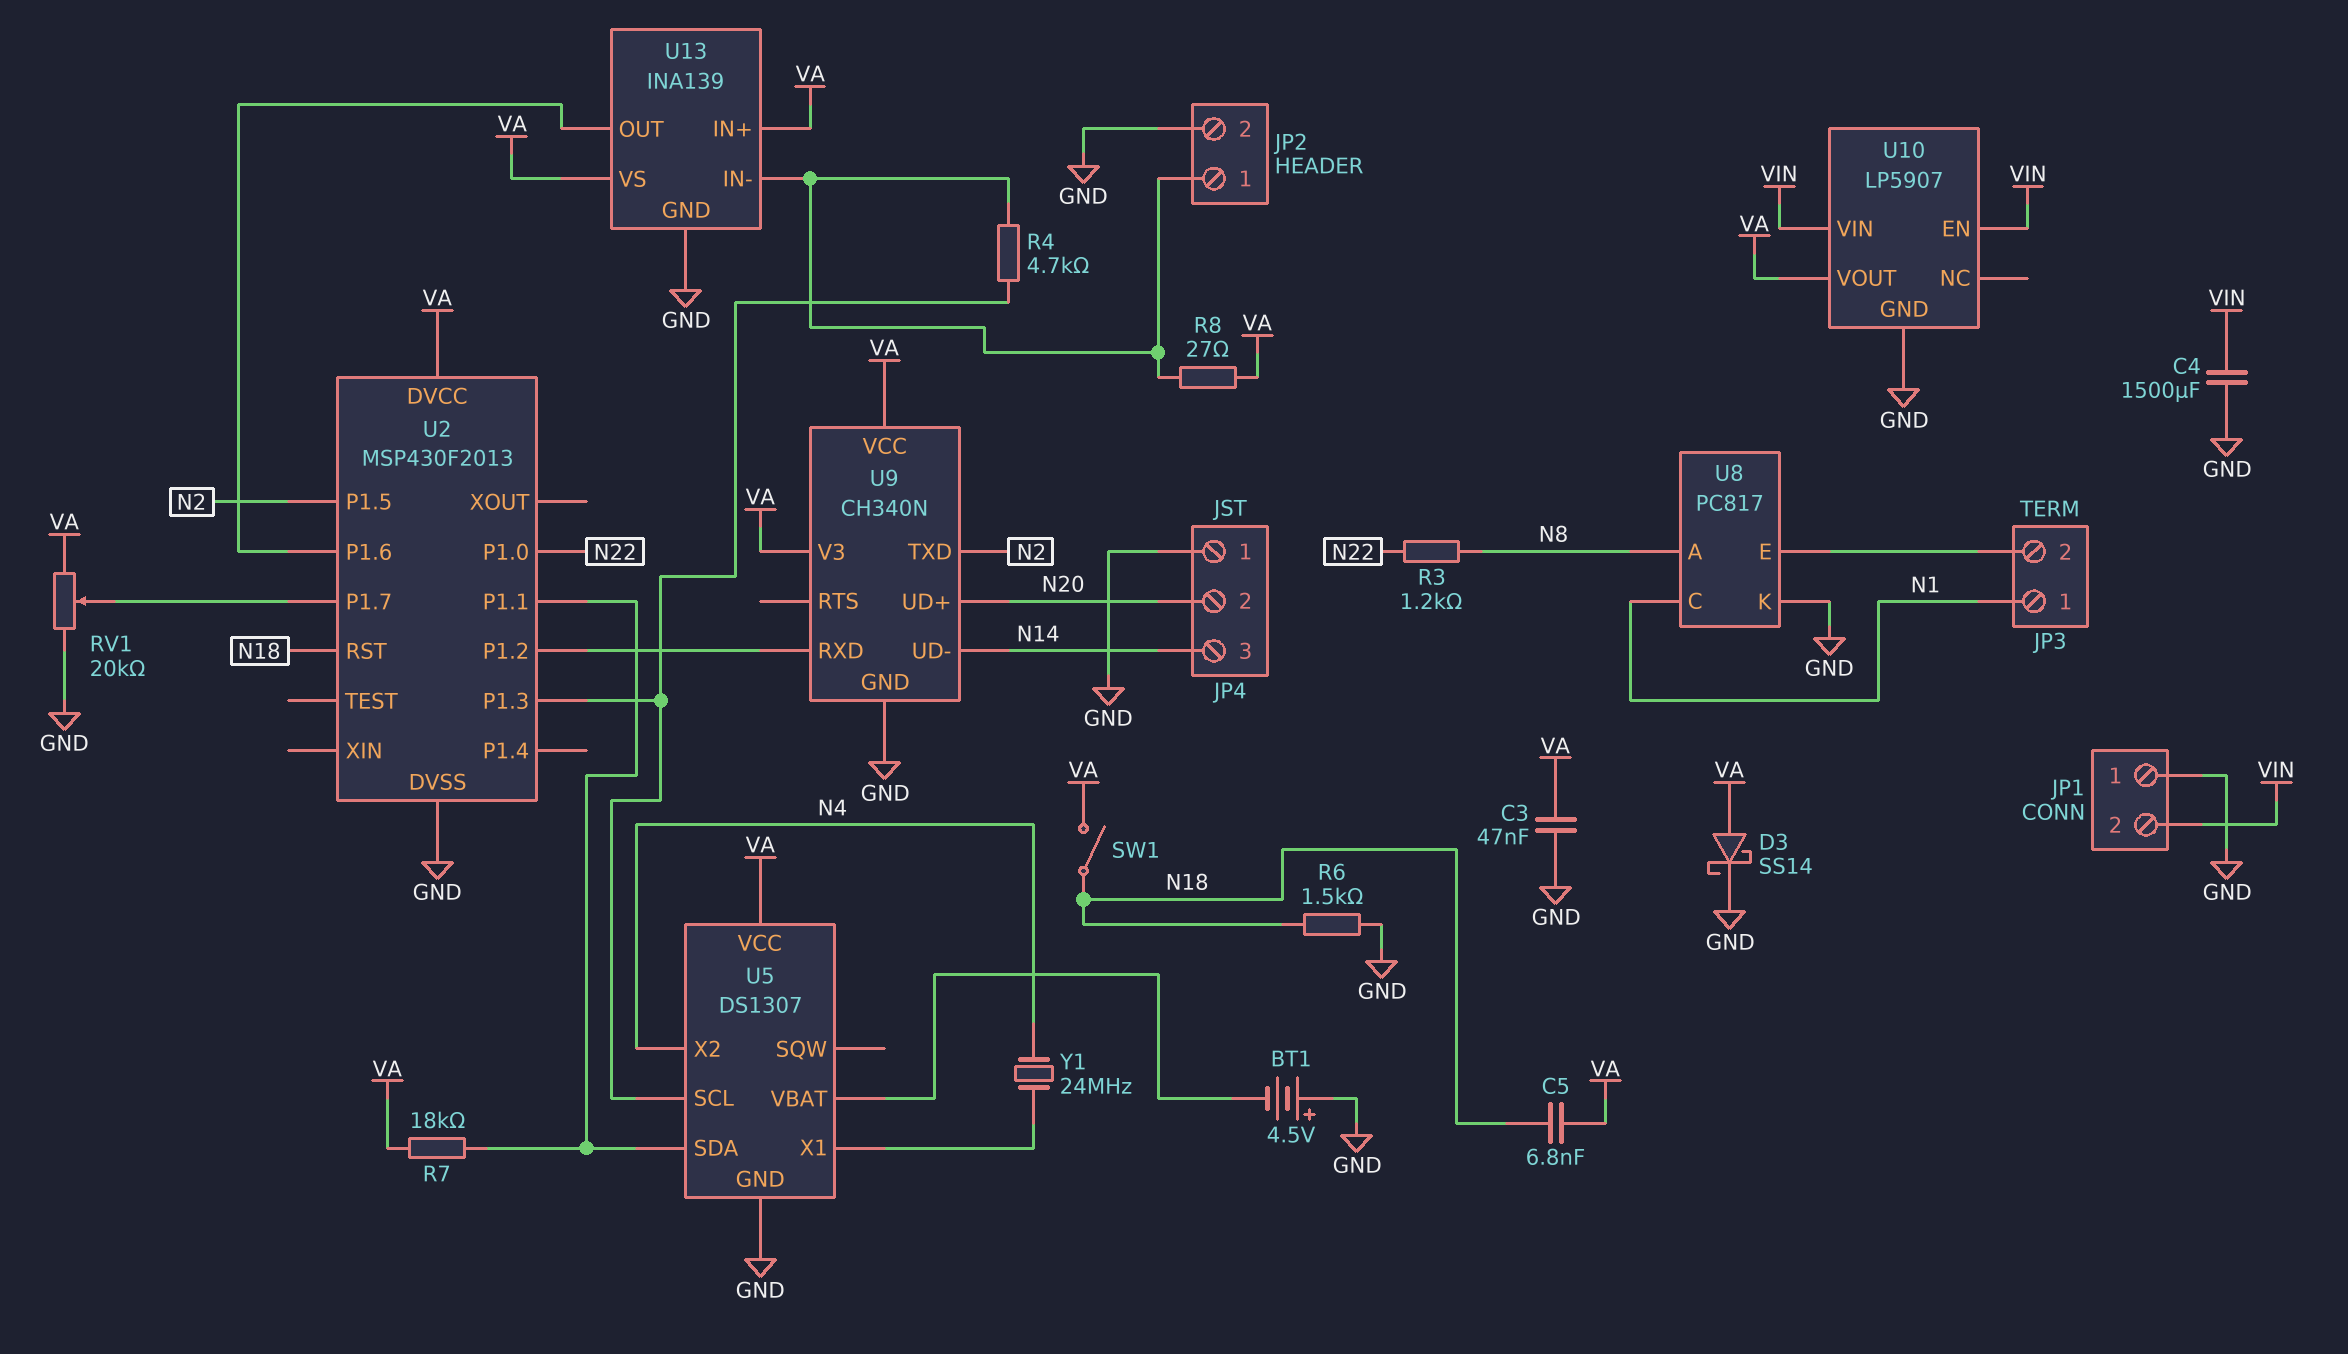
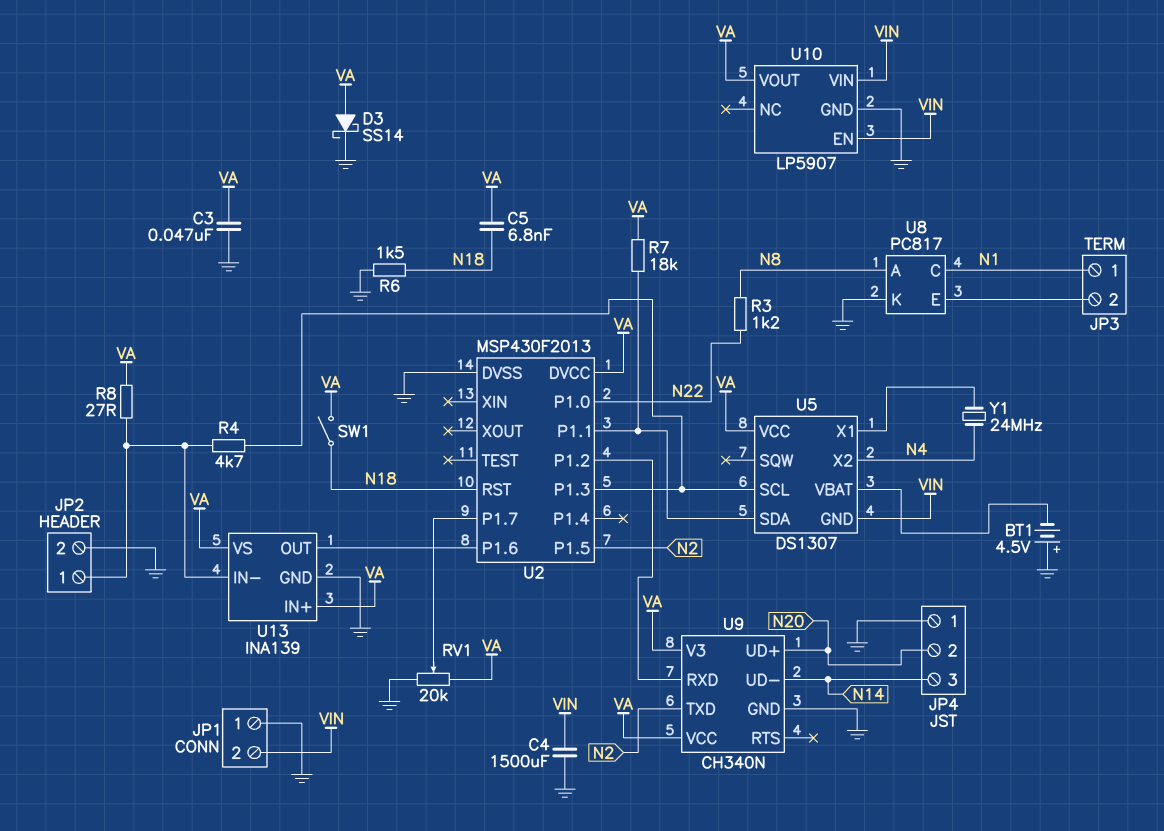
U5 pin GND: GND -> VIN

